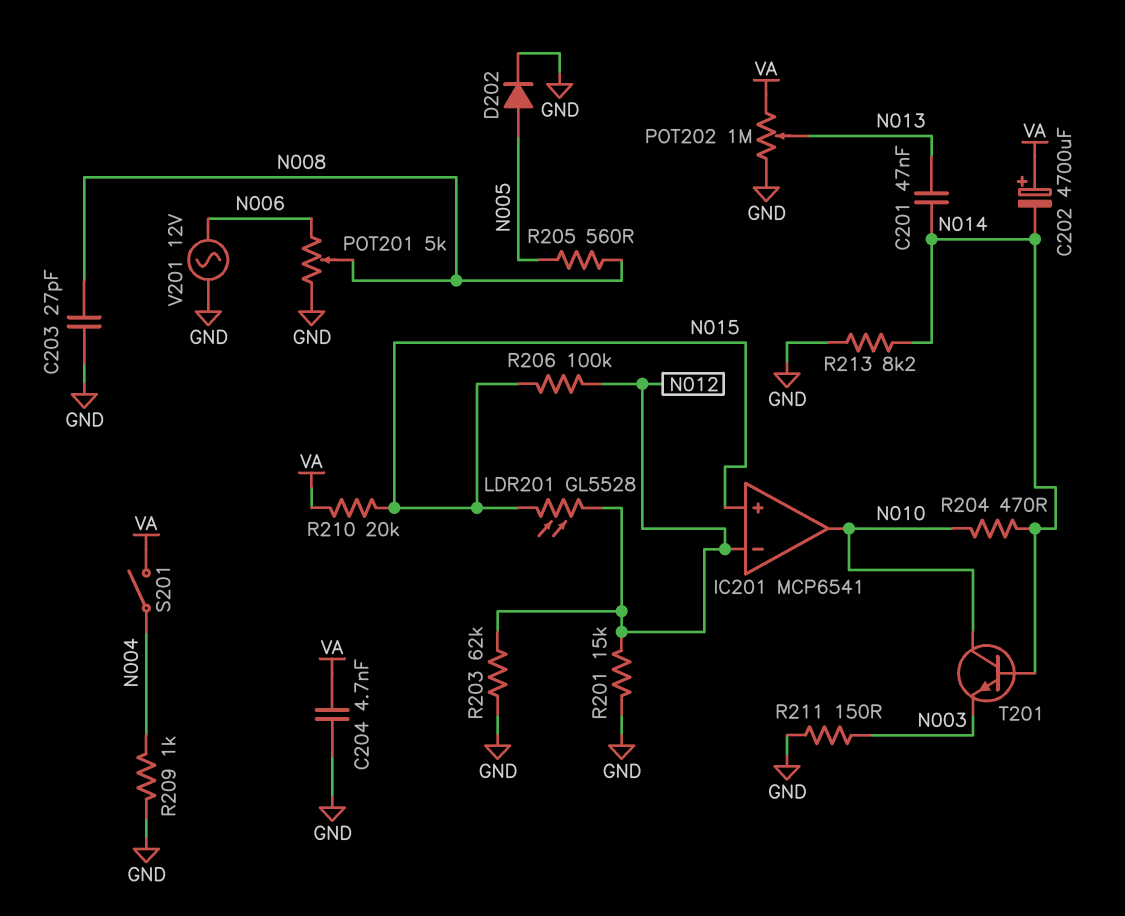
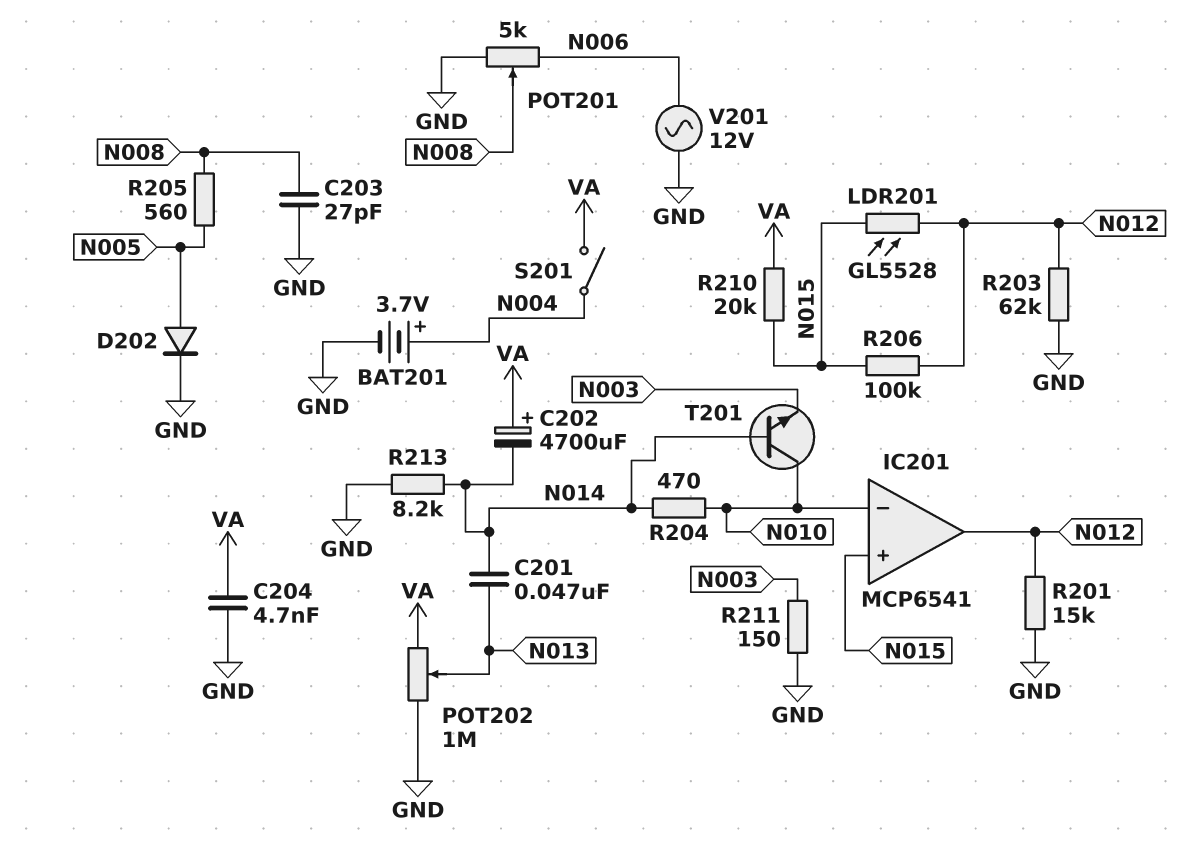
BAT201: none -> 3.7V (plus N004, minus GND)
IC201 pin in-: N012 -> N010
IC201 pin out: N010 -> N012
R209: 1k (GND, N004) -> none

